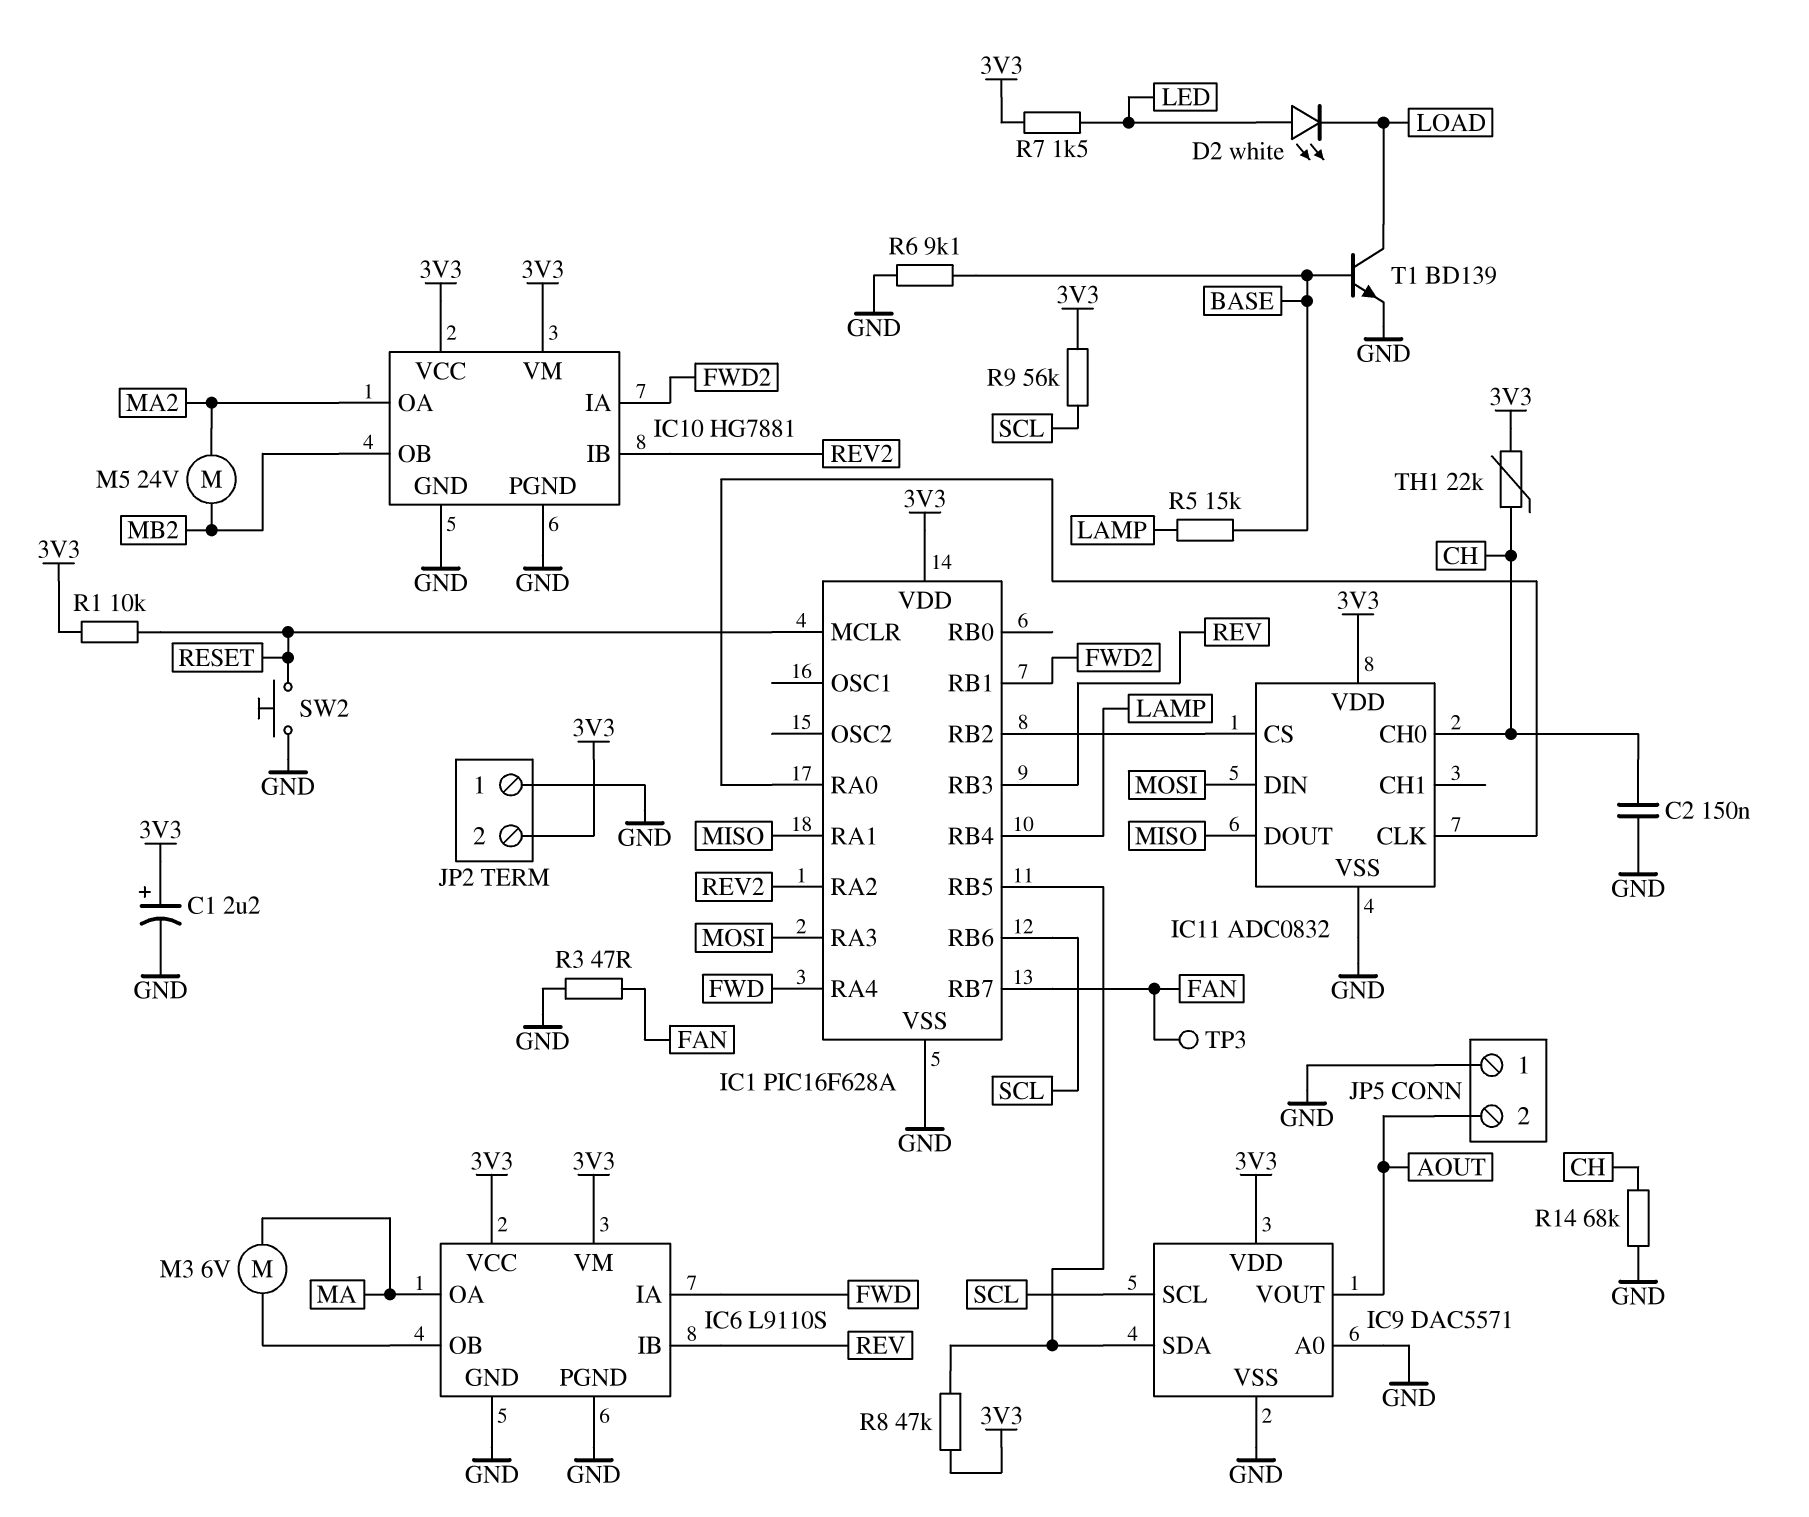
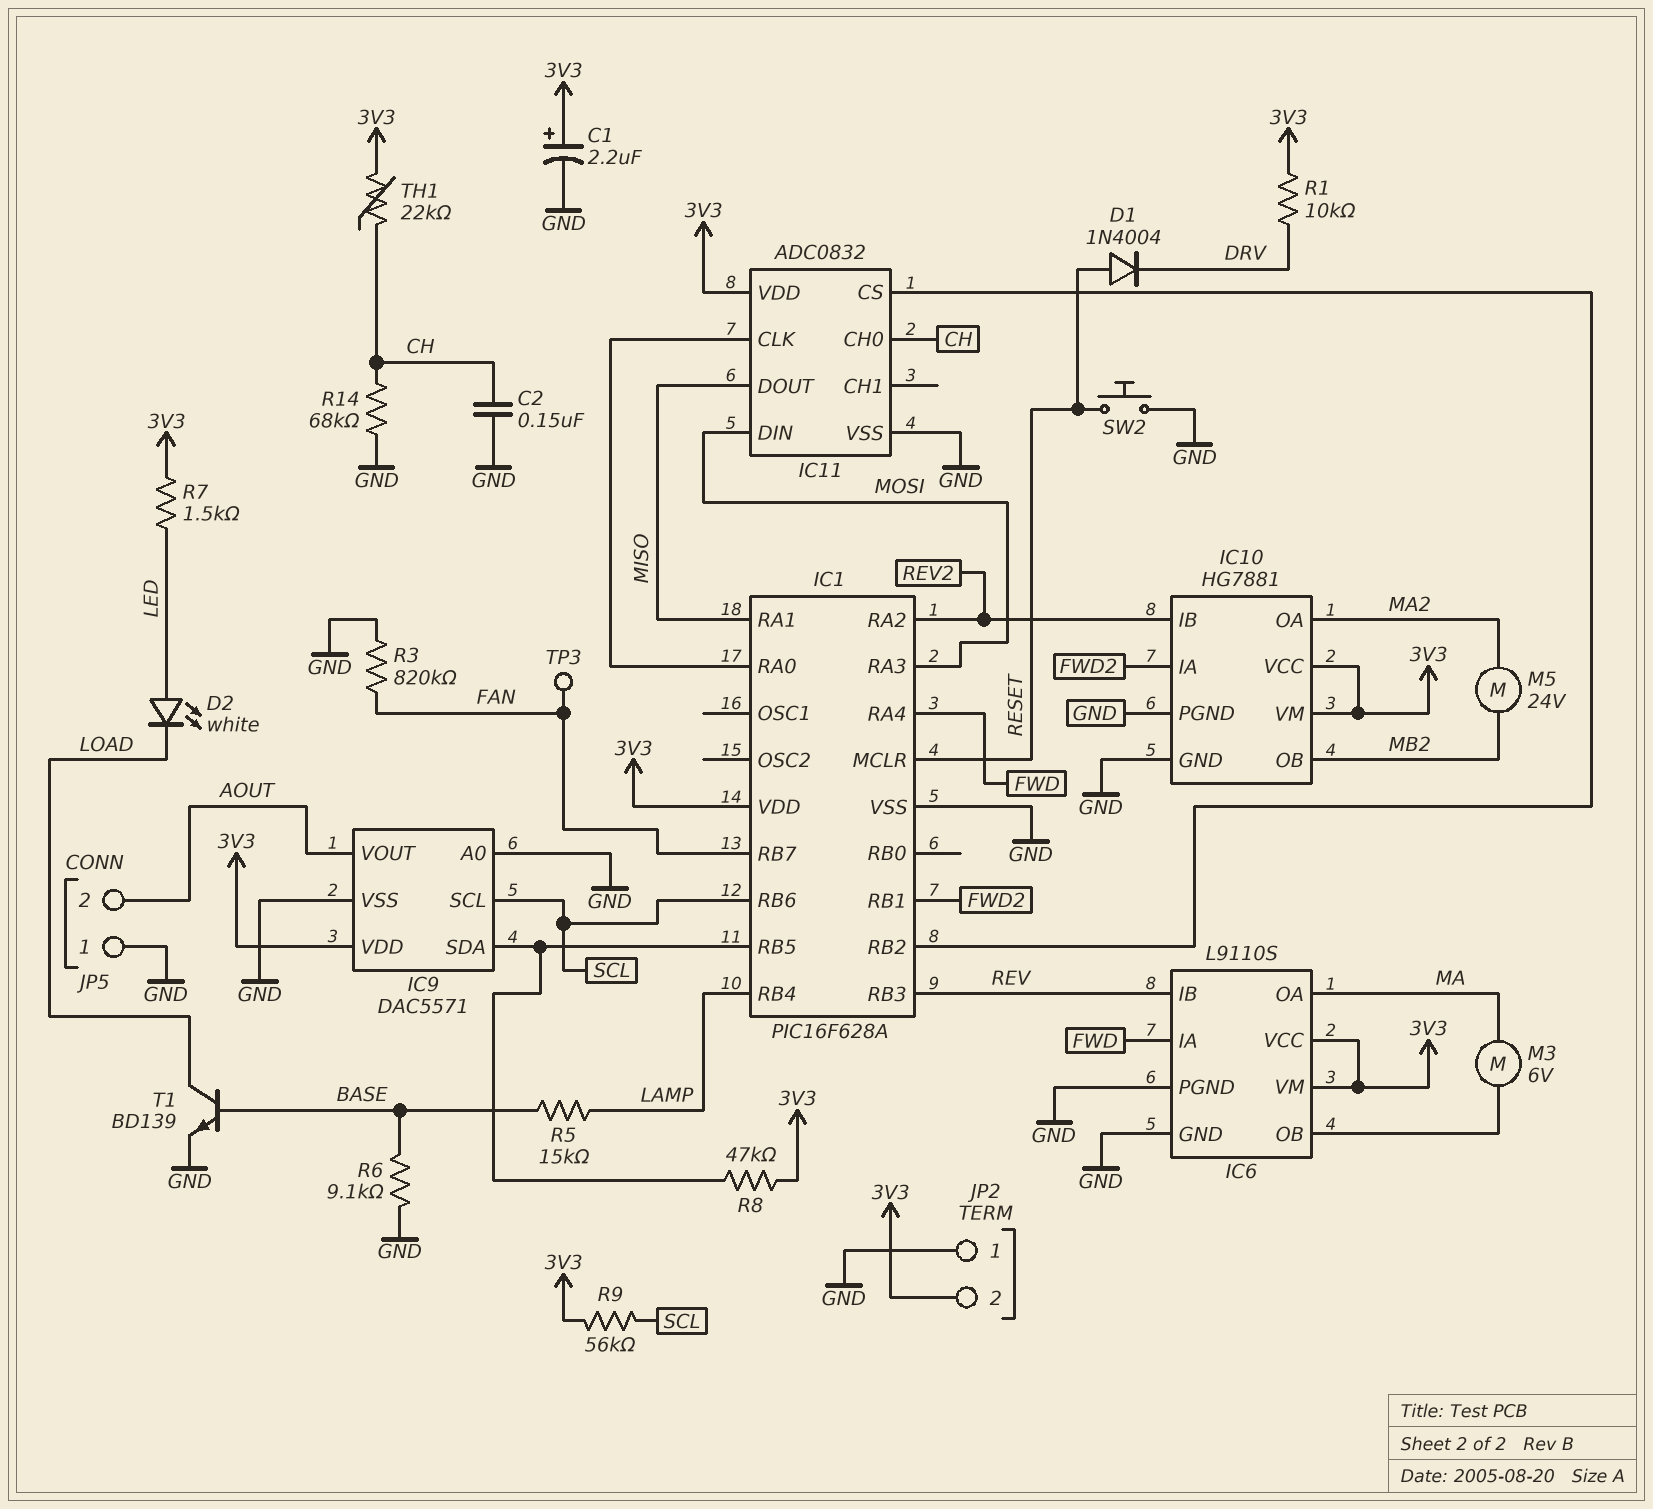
D1: none -> diode 1N4004 (A RESET, K DRV)
R1: 10k (3V3, RESET) -> 10k (3V3, DRV)
R3: 47 (FAN, GND) -> 820k (FAN, GND)

